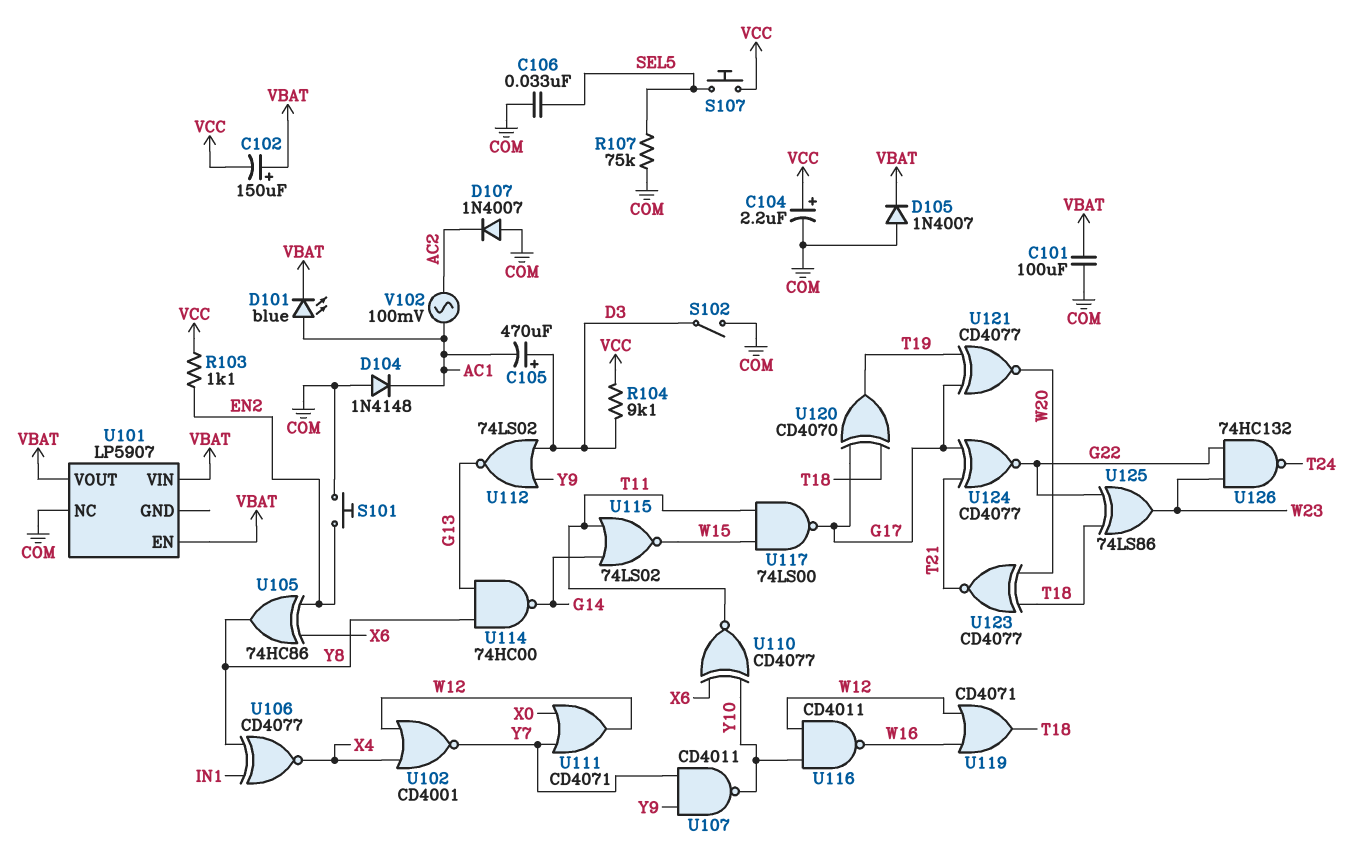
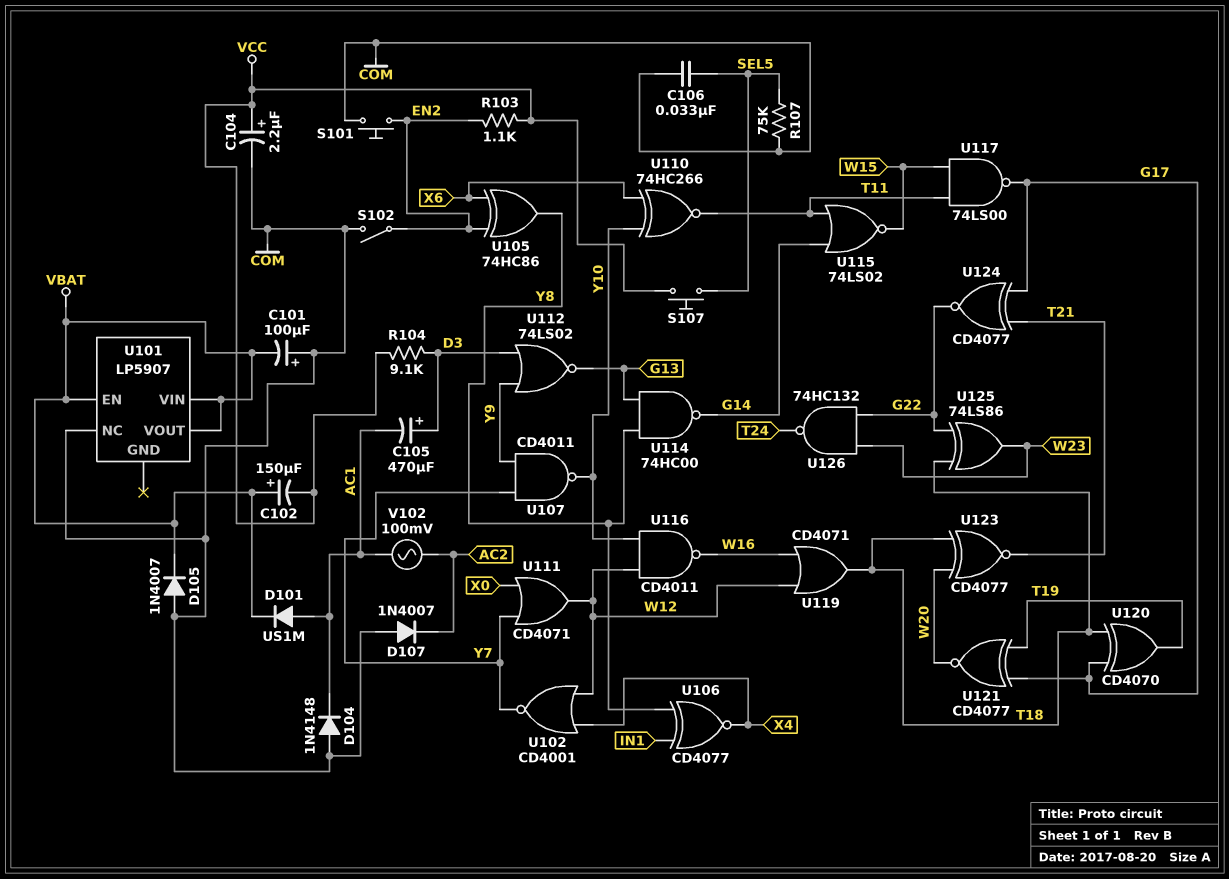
C101: 100uF (COM, VBAT) -> 100uF (plus COM, minus VBAT)
D101: LED blue (A AC1, K VBAT) -> diode US1M (A AC1, K VBAT)
S102: switch (COM, D3) -> switch (COM, EN2)
U110: XNOR CD4077 (in X6, in Y10, out T11) -> XNOR 74HC266 (in X6, in Y10, out T11)

